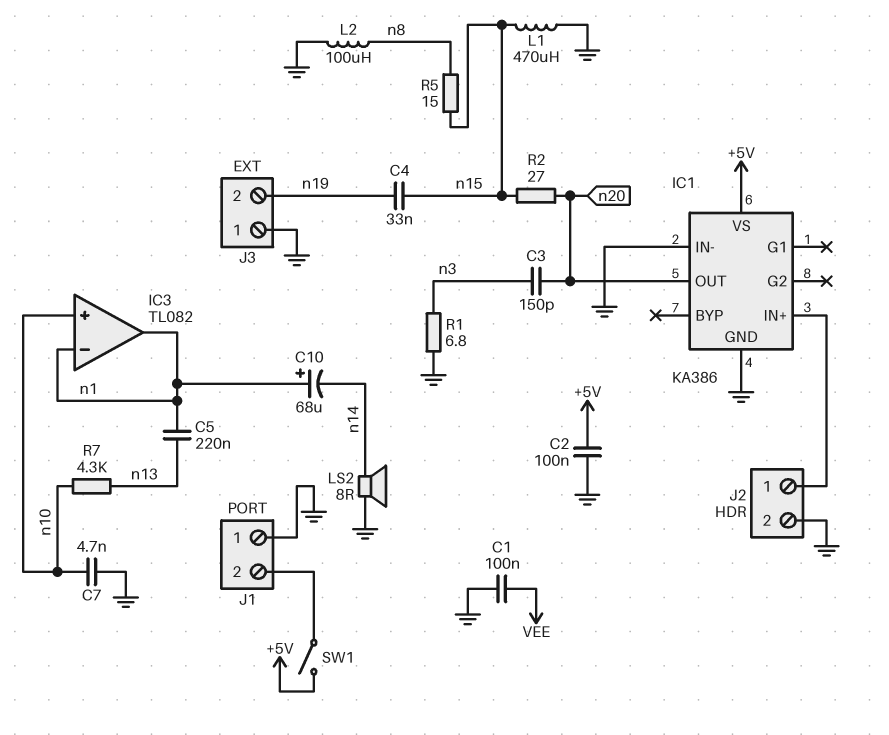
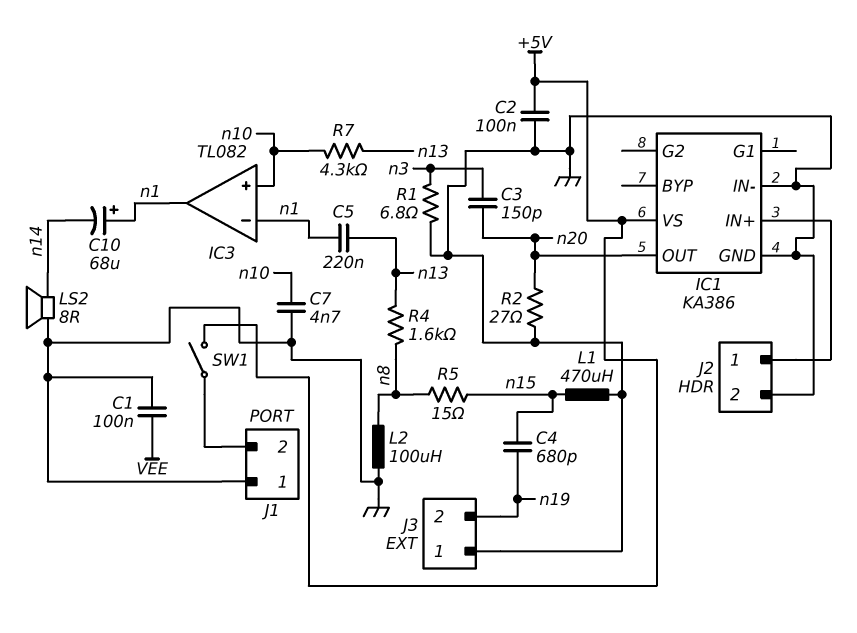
C4: 33nF (n15, n19) -> 680pF (n15, n19)
R2: 27 (n15, n20) -> 27 (GND, n20)
R4: none -> 1.6k (n8, n13)

